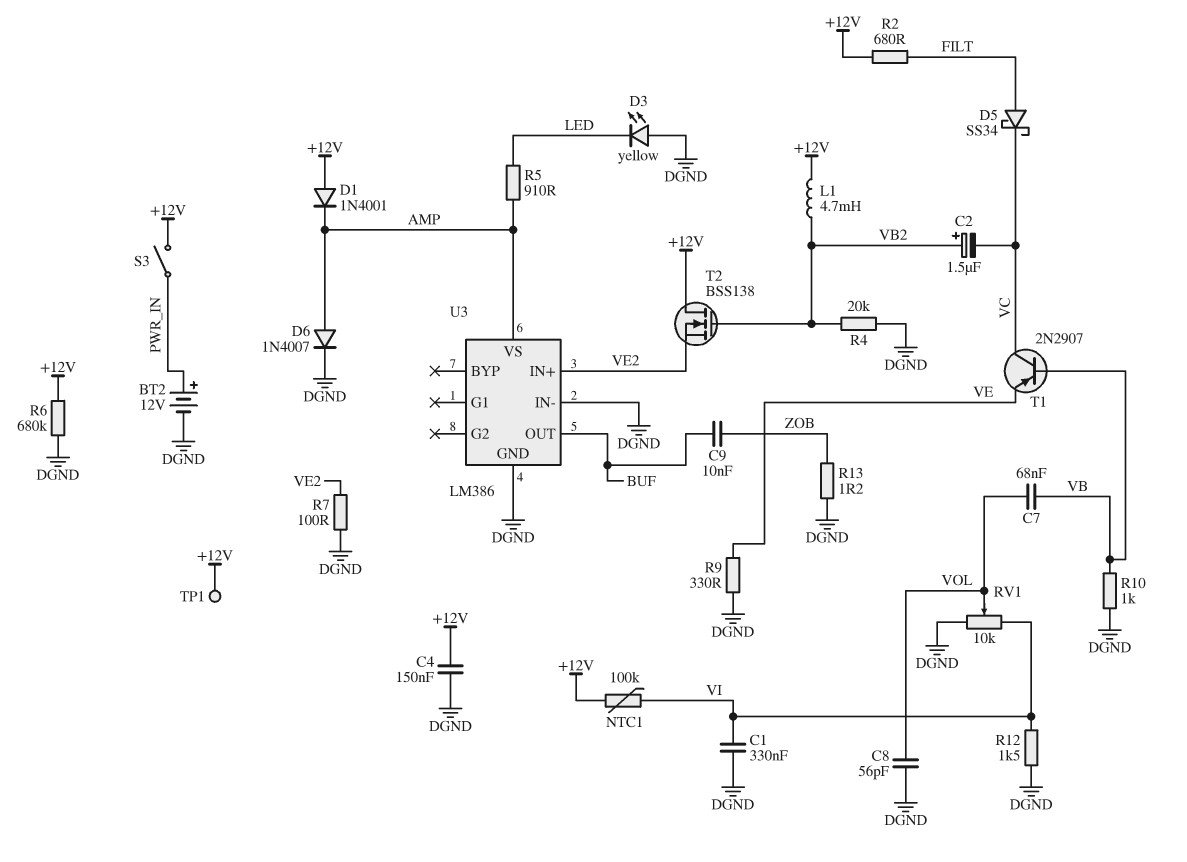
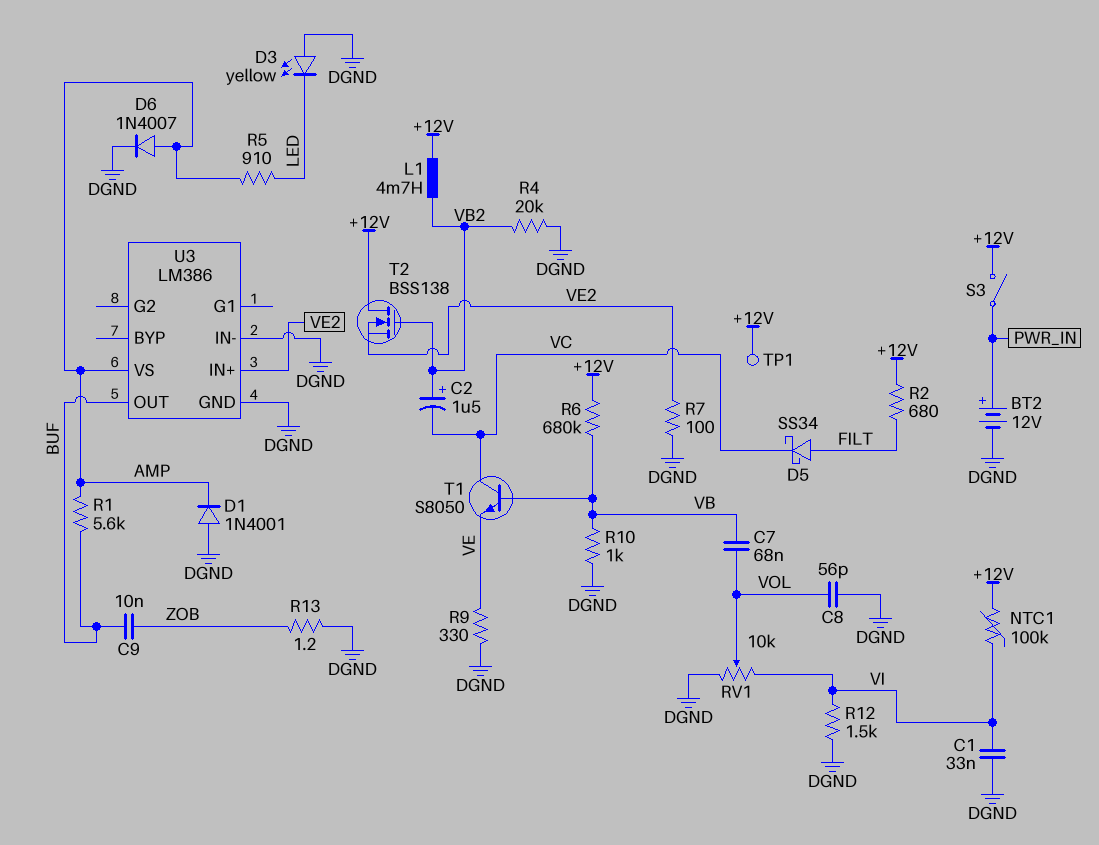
C1: 330nF (DGND, VI) -> 33nF (DGND, VI)
C4: 150nF (+12V, DGND) -> none
D1: diode 1N4001 (A +12V, K AMP) -> diode 1N4001 (A DGND, K AMP)
R1: none -> 5.6k (AMP, BUF)
R6: 680k (+12V, DGND) -> 680k (+12V, VB)
T1: PNP 2N2907 (B VB, C VC, E VE) -> NPN S8050 (B VB, C VC, E VE)

